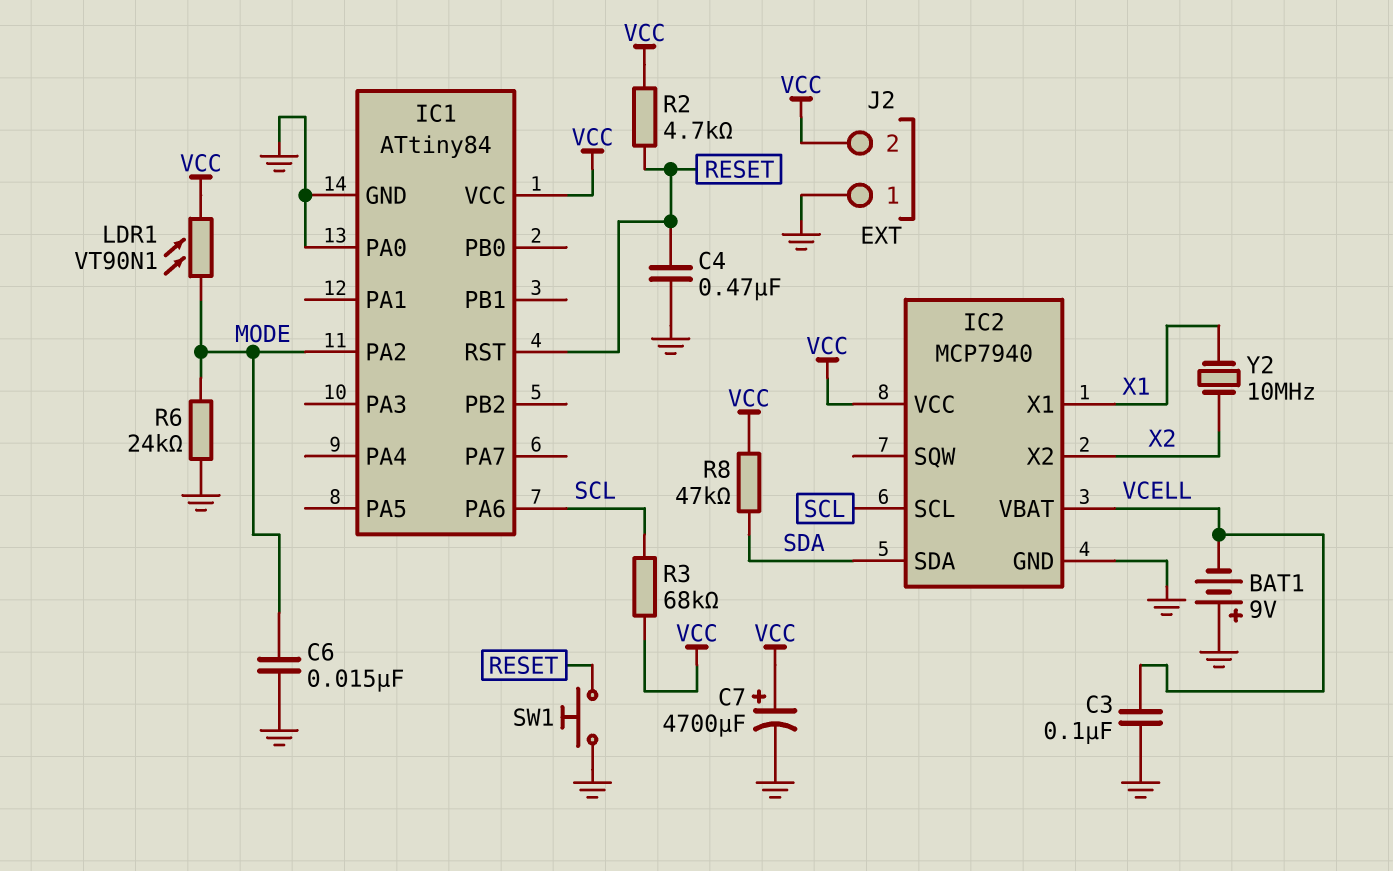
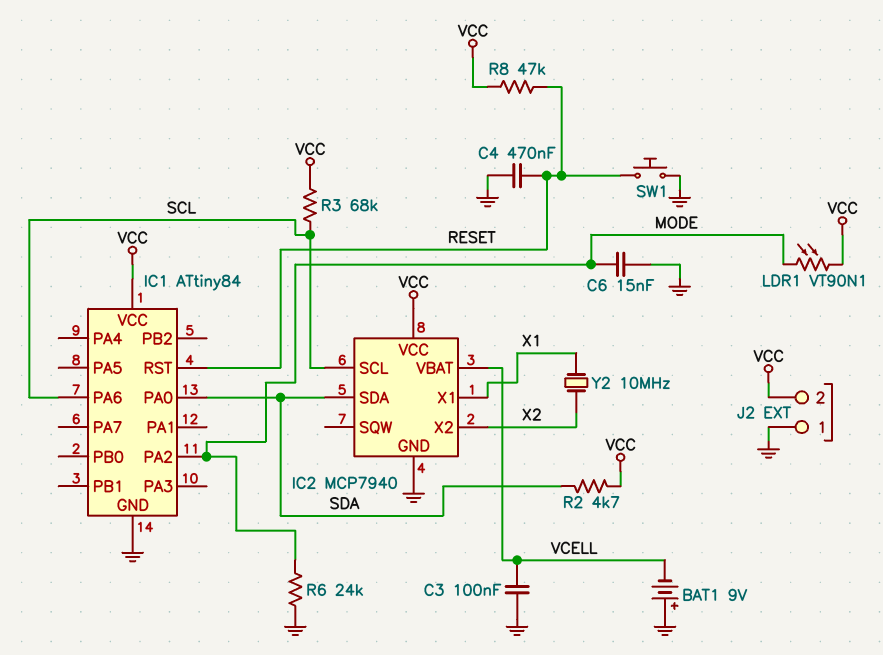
C7: 4700uF (plus VCC, minus GND) -> none
IC1 pin PA0: GND -> SDA
R2: 4.7k (RESET, VCC) -> 4.7k (SDA, VCC)
R8: 47k (SDA, VCC) -> 47k (RESET, VCC)

